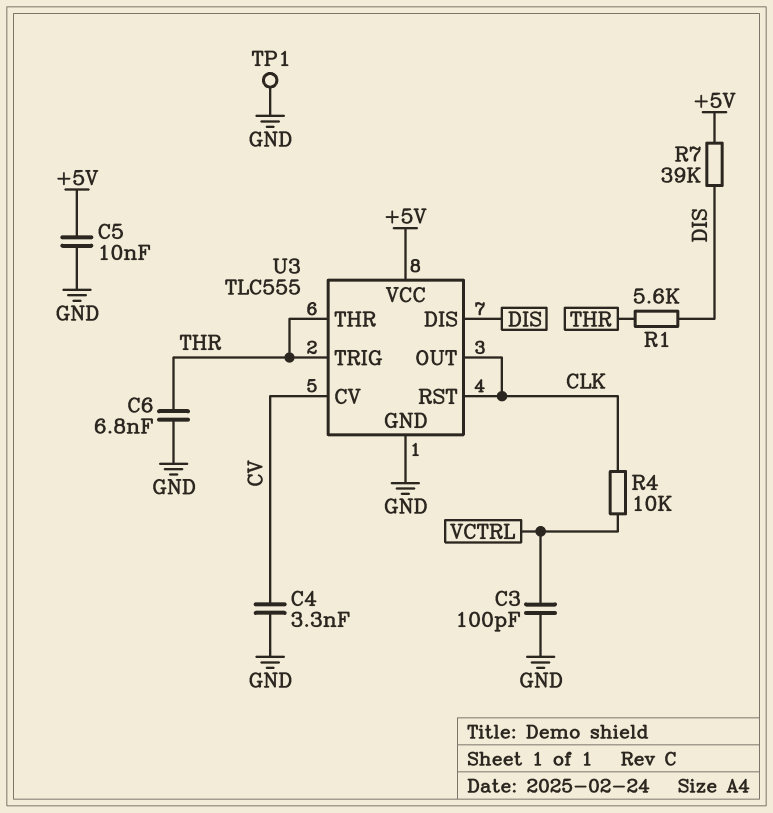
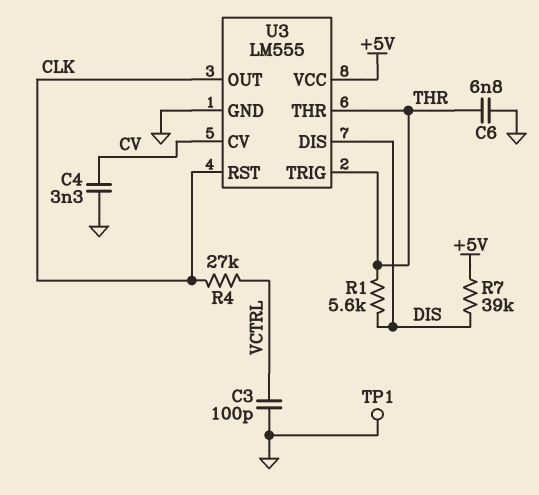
C5: 10nF (+5V, GND) -> none
R4: 10k (CLK, VCTRL) -> 27k (CLK, VCTRL)
U3: TLC555 -> LM555

